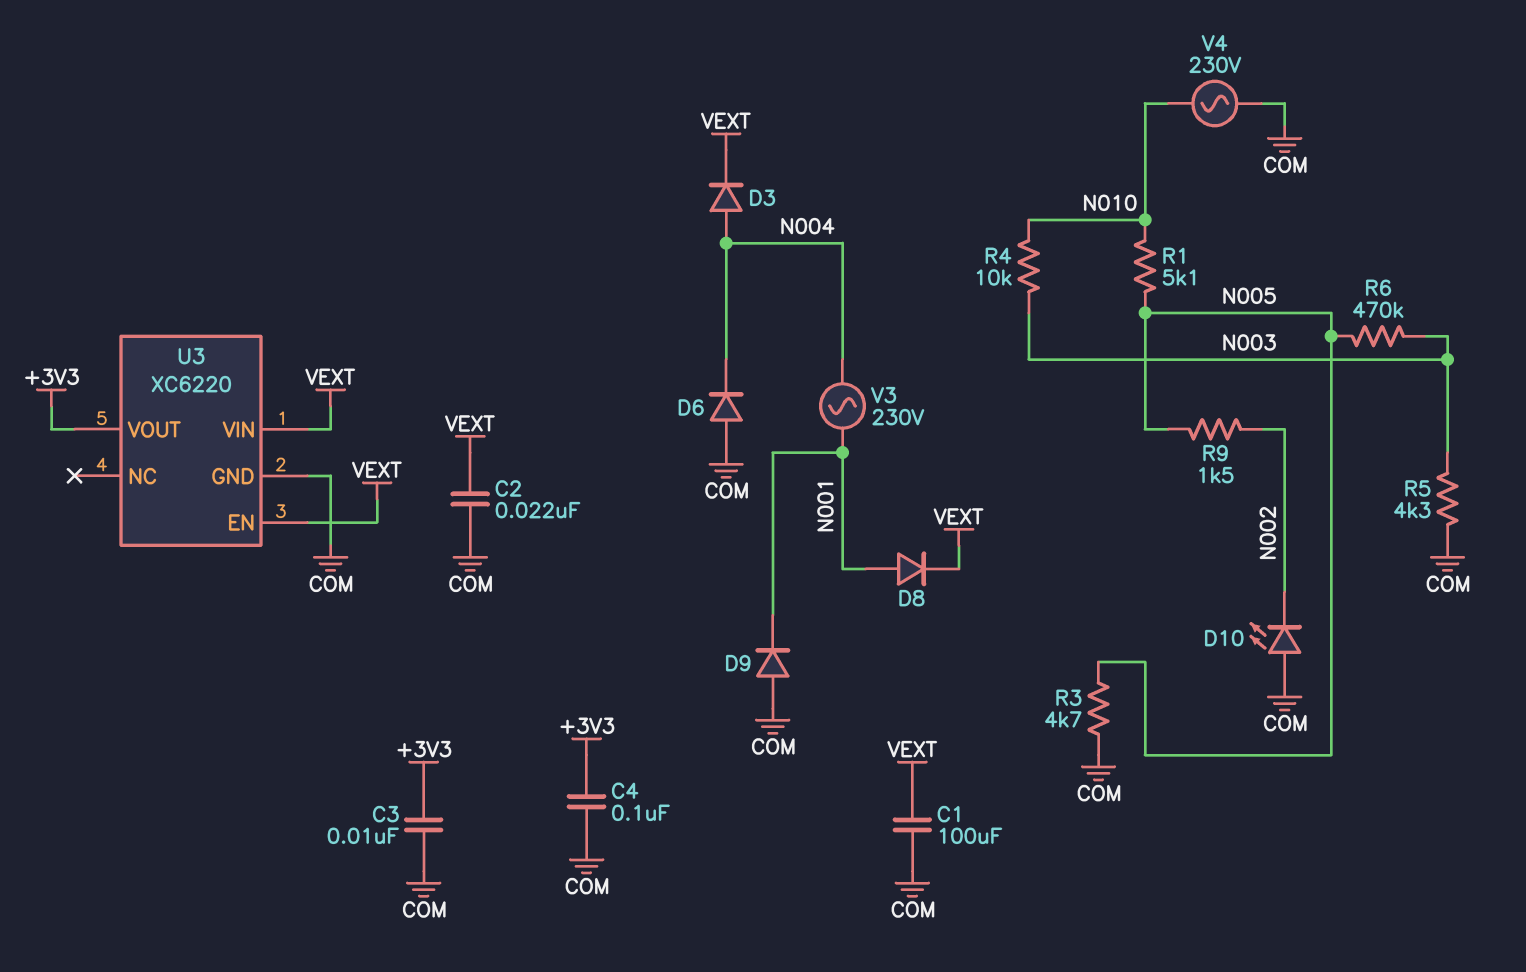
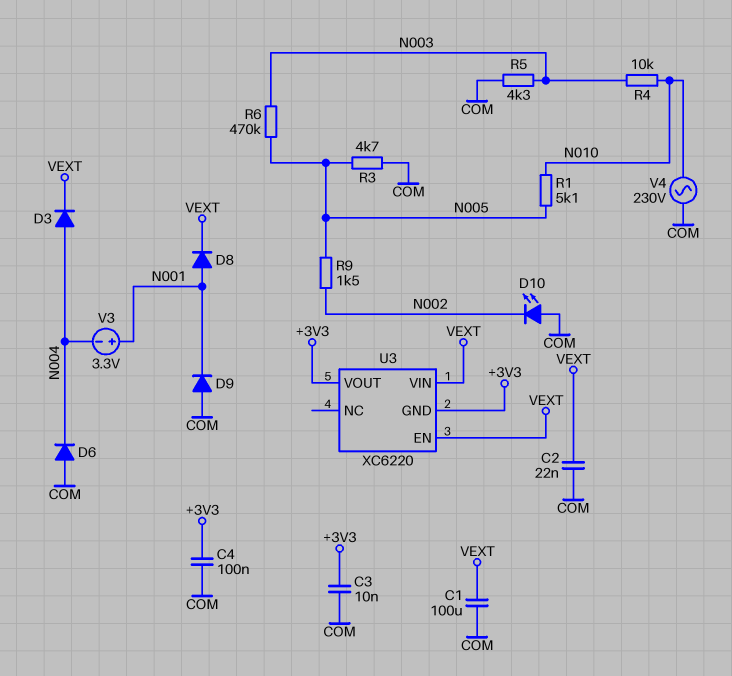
U3 pin GND: COM -> +3V3
V3: AC 230V (N001, N004) -> 3.3V (plus N001, minus N004)

